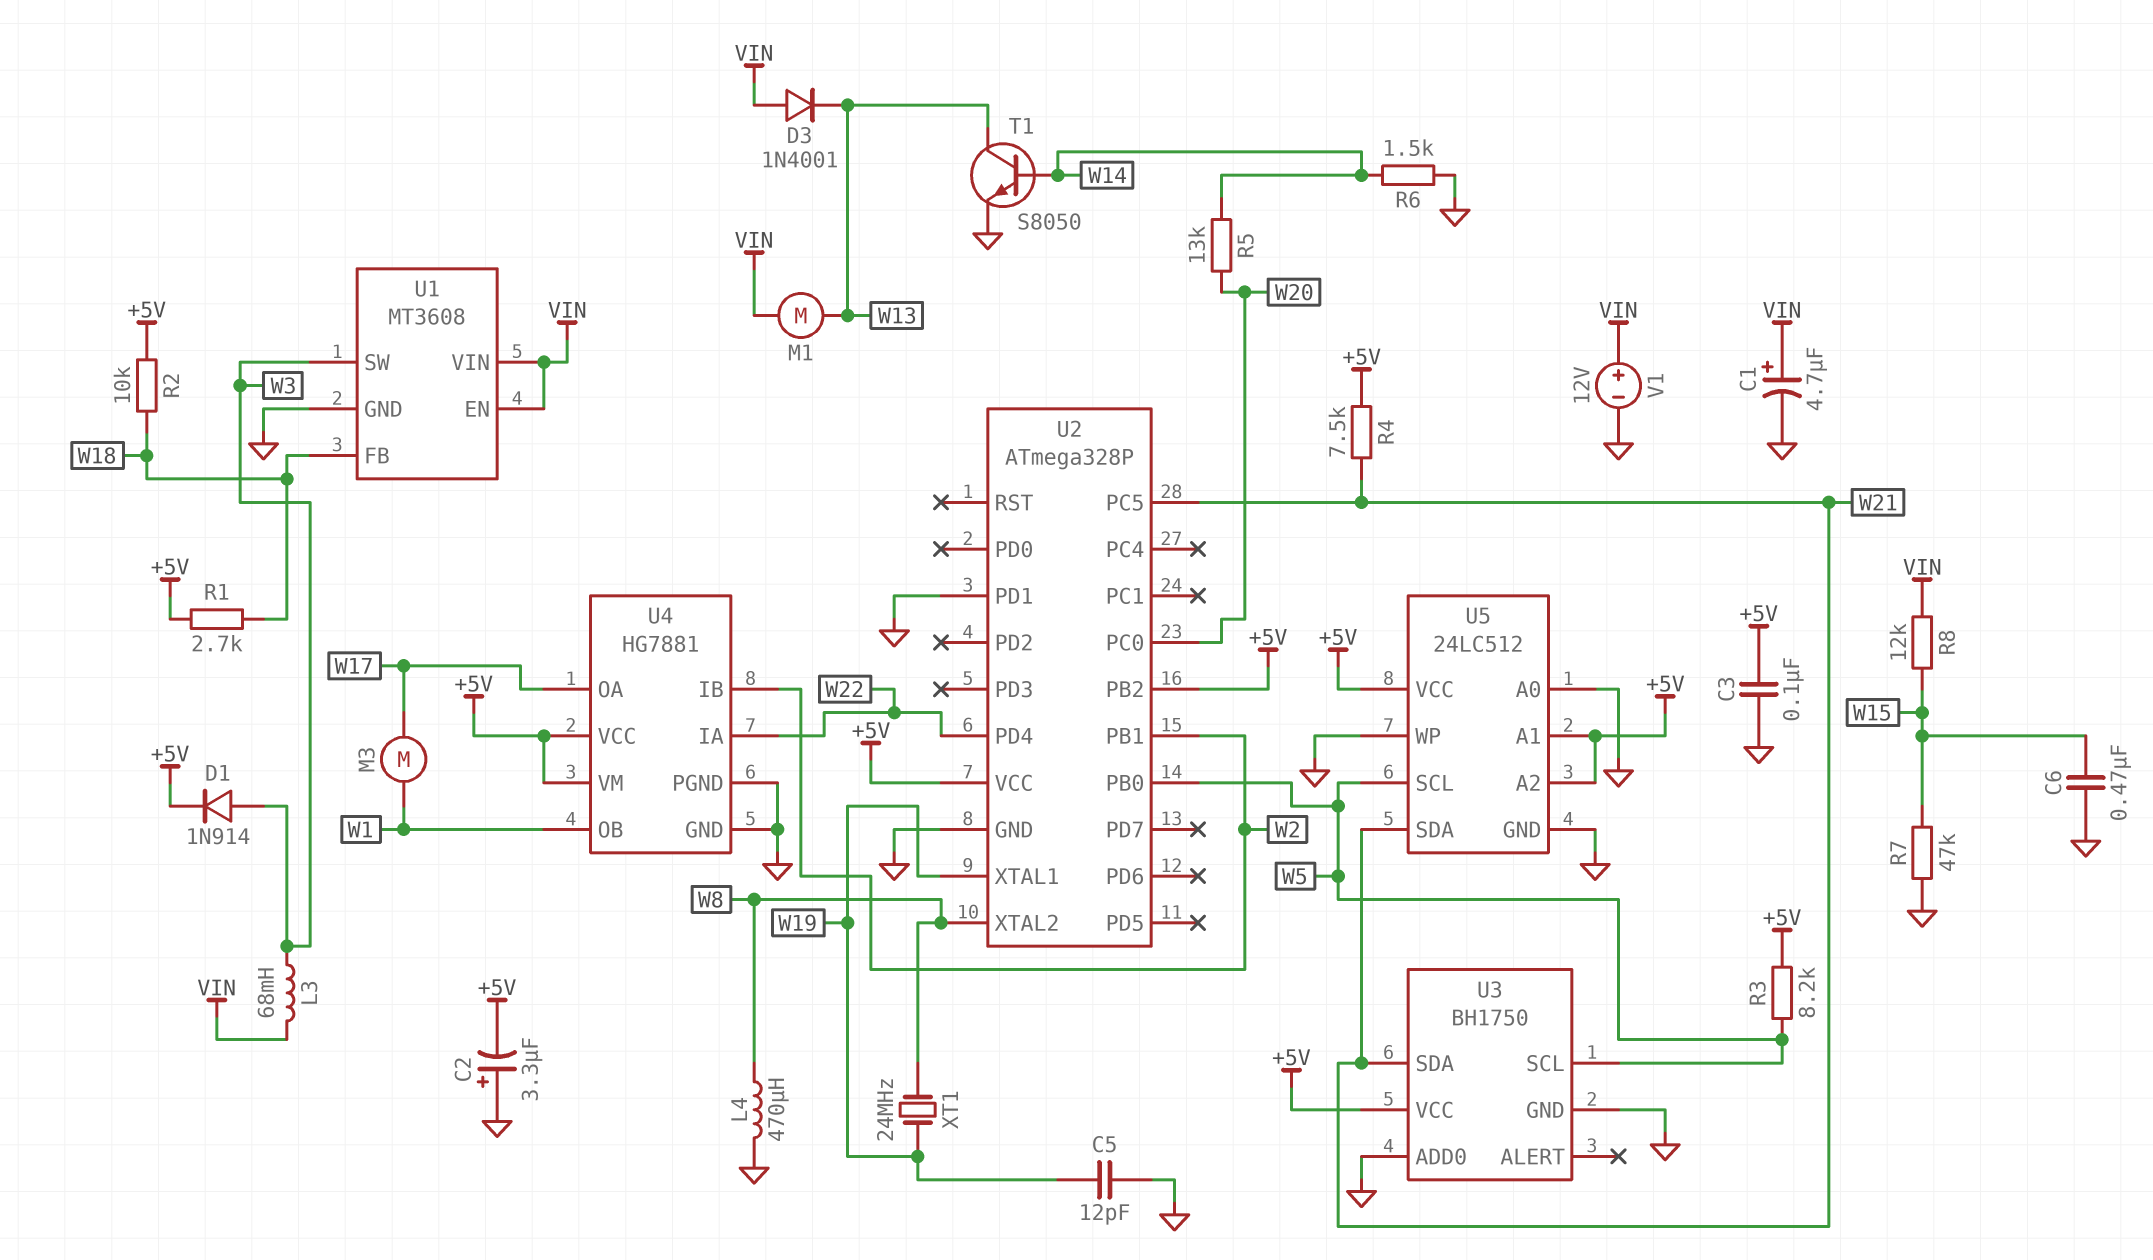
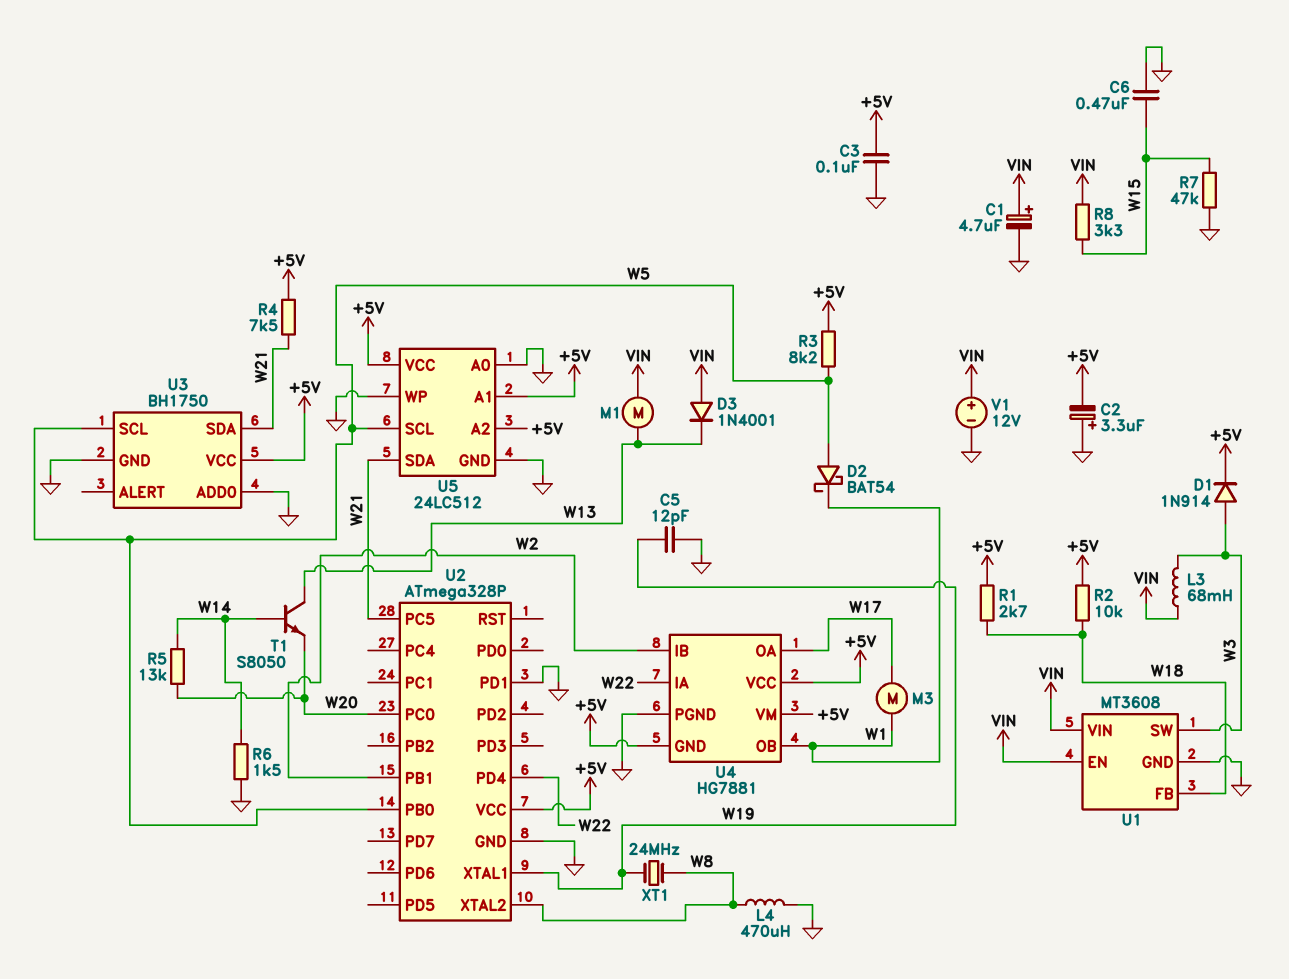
D2: none -> schottky BAT54 (A W5, K W1)
R8: 12k (VIN, W15) -> 3.3k (VIN, W15)
T1: NPN S8050 (B W14, C W13, E GND) -> NPN S8050 (B W14, C W13, E W20)
U2 pin PB2: +5V -> none
U4 pin GND: GND -> +5V

